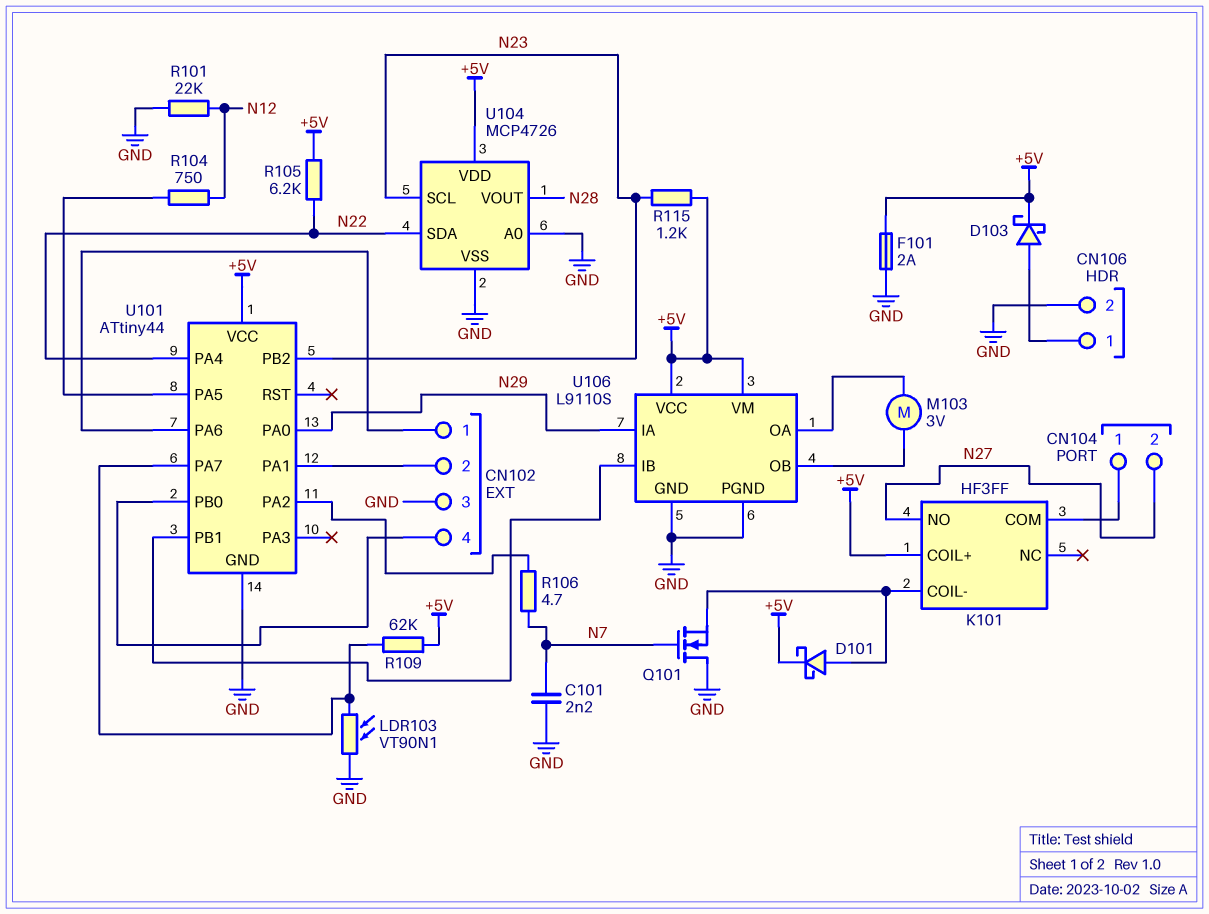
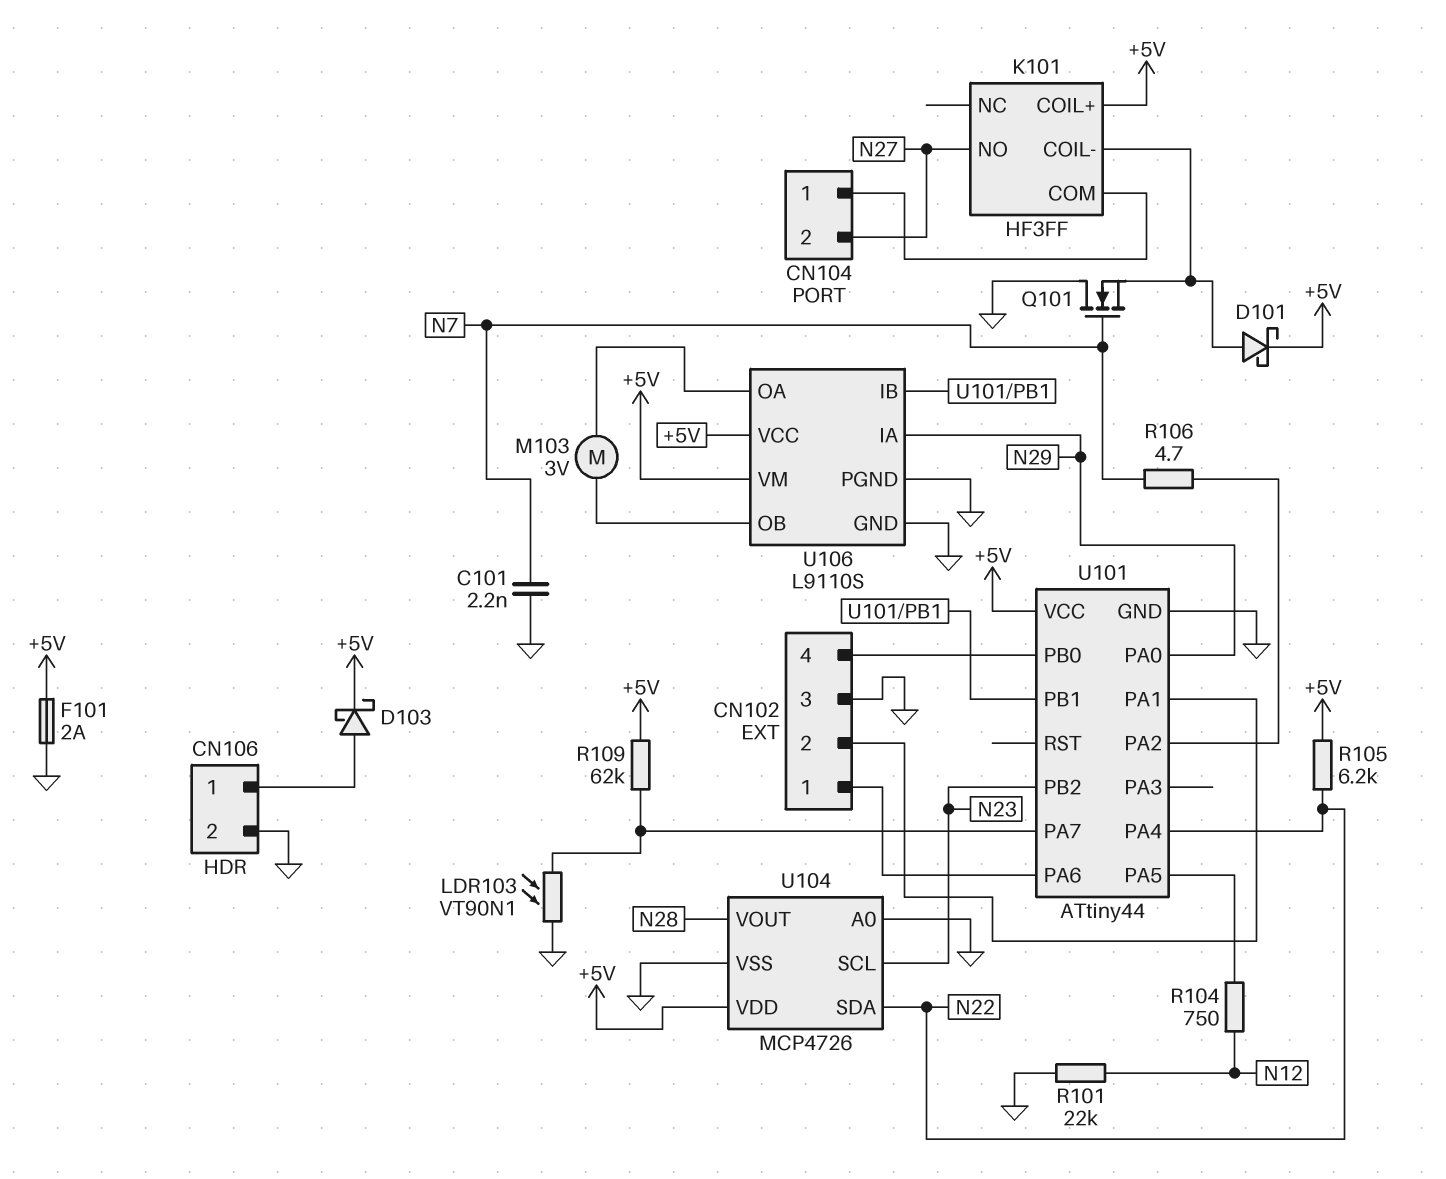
R115: 1.2k (+5V, N23) -> none

